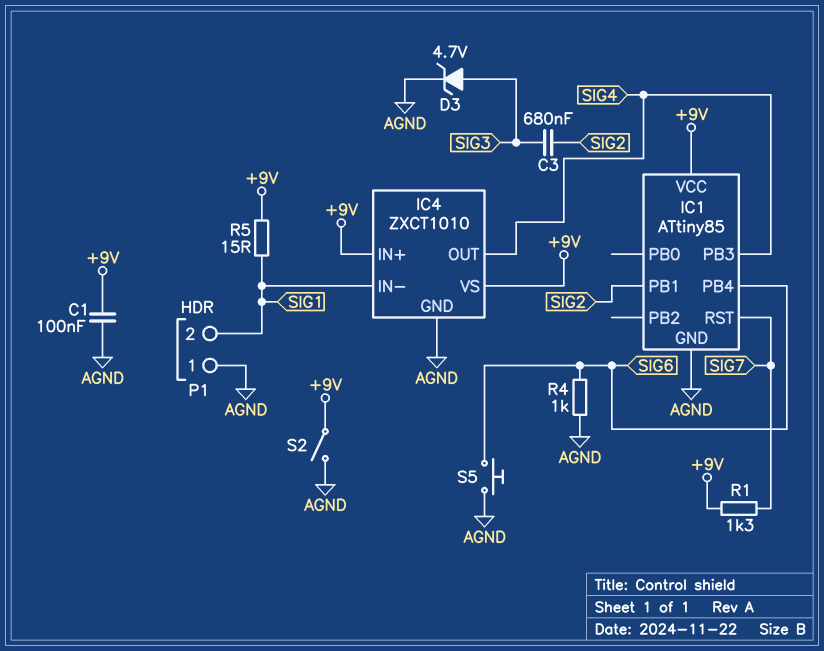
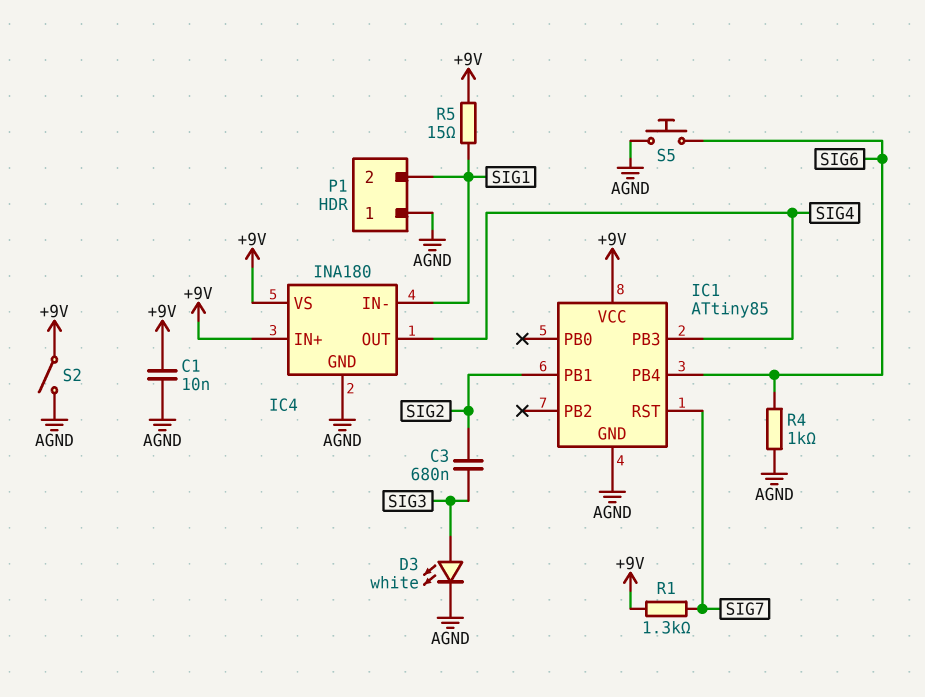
C1: 100nF (+9V, AGND) -> 10nF (+9V, AGND)
D3: zener 4.7V (A SIG3, K AGND) -> LED white (A SIG3, K AGND)
IC4: ZXCT1010 -> INA180

